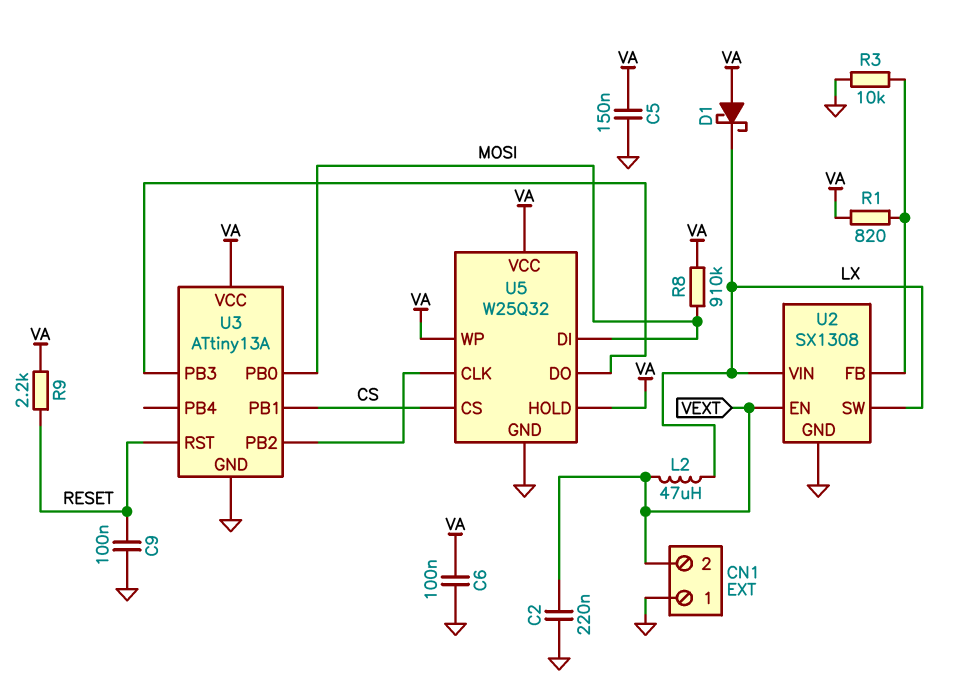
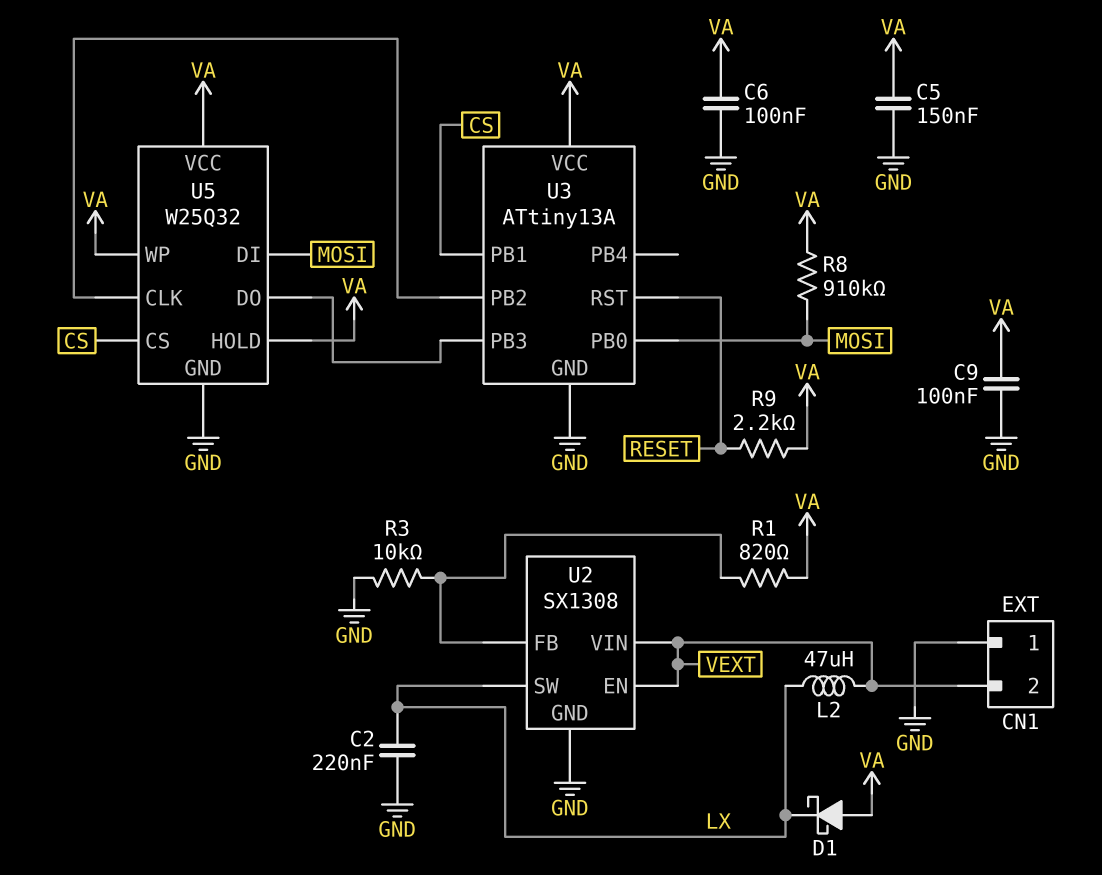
C2: 220nF (GND, VEXT) -> 220nF (GND, LX)
C9: 100nF (GND, RESET) -> 100nF (GND, VA)
U2 pin VIN: LX -> VEXT

